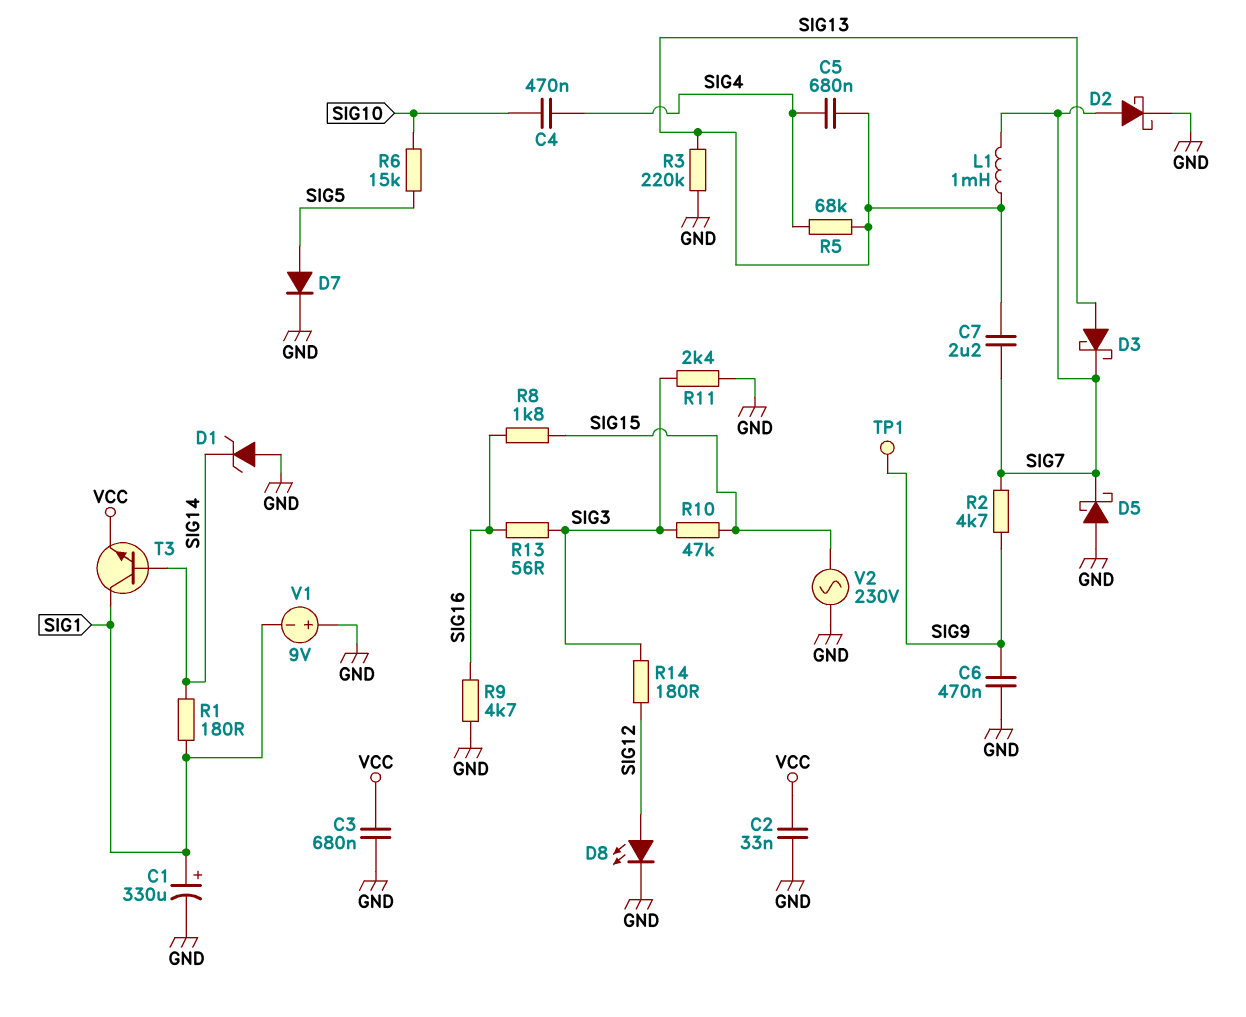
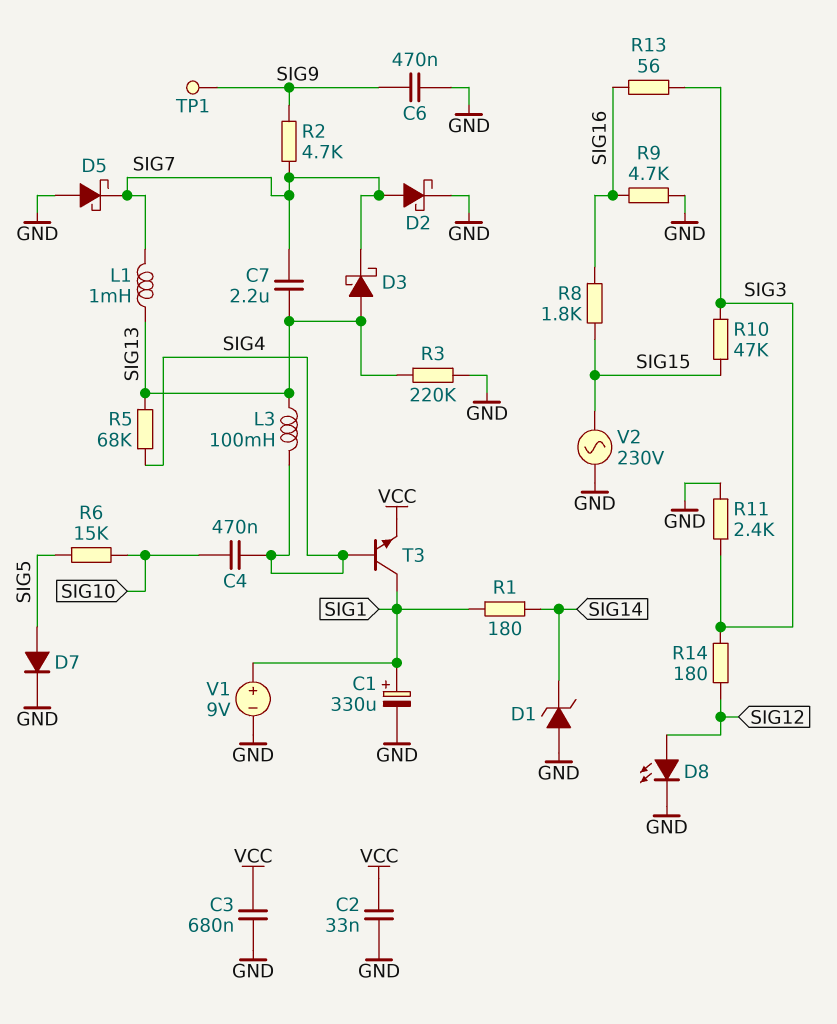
C5: 680nF (SIG4, SIG13) -> none
L3: none -> 100mH (SIG4, SIG13)
T3: NPN (B SIG14, C SIG1, E VCC) -> NPN (B SIG4, C SIG1, E VCC)
V1: 9V (plus GND, minus SIG1) -> 9V (plus SIG1, minus GND)

